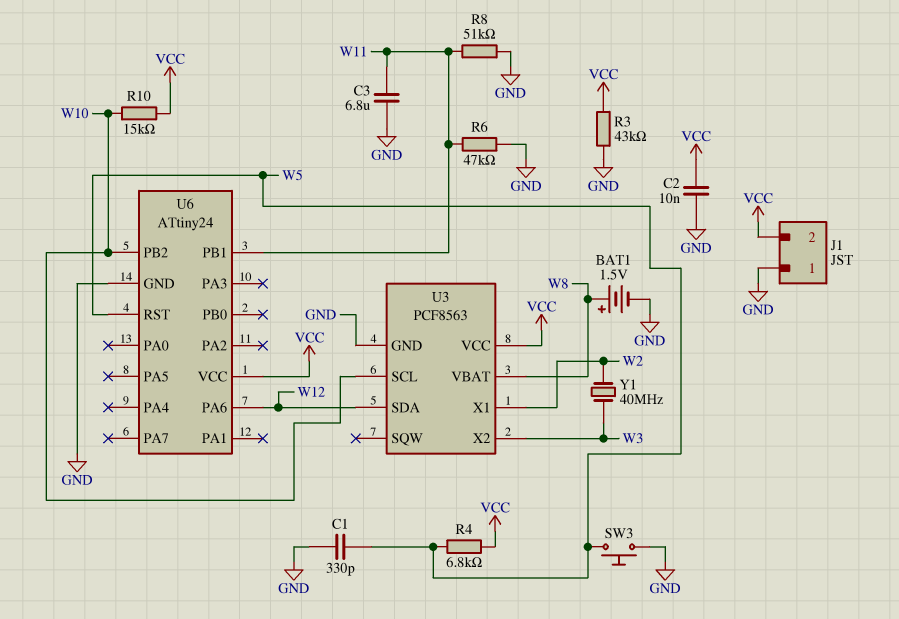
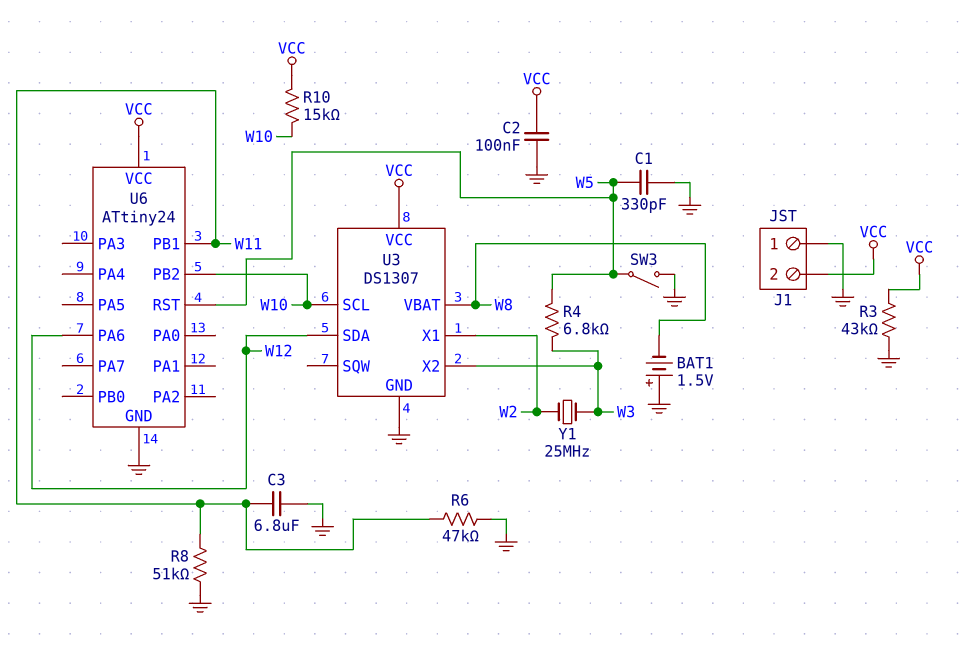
BAT1: 1.5V (plus W8, minus GND) -> 1.5V (plus GND, minus W8)
C2: 10nF (GND, VCC) -> 100nF (GND, VCC)
R4: 6.8k (VCC, W5) -> 6.8k (W3, W5)
SW3: button (GND, W5) -> switch (GND, W5)
U3: PCF8563 -> DS1307
Y1: 40MHz (W2, W3) -> 25MHz (W2, W3)

